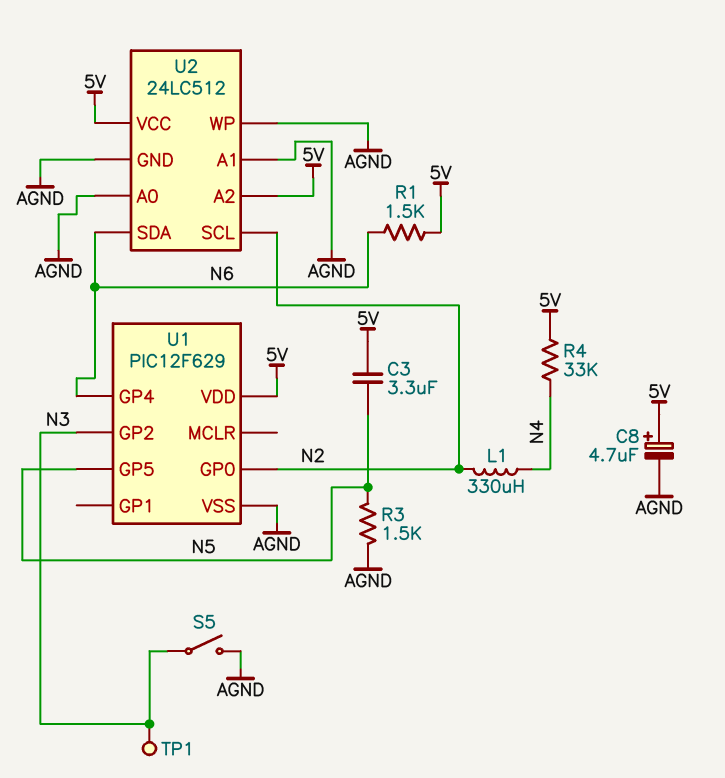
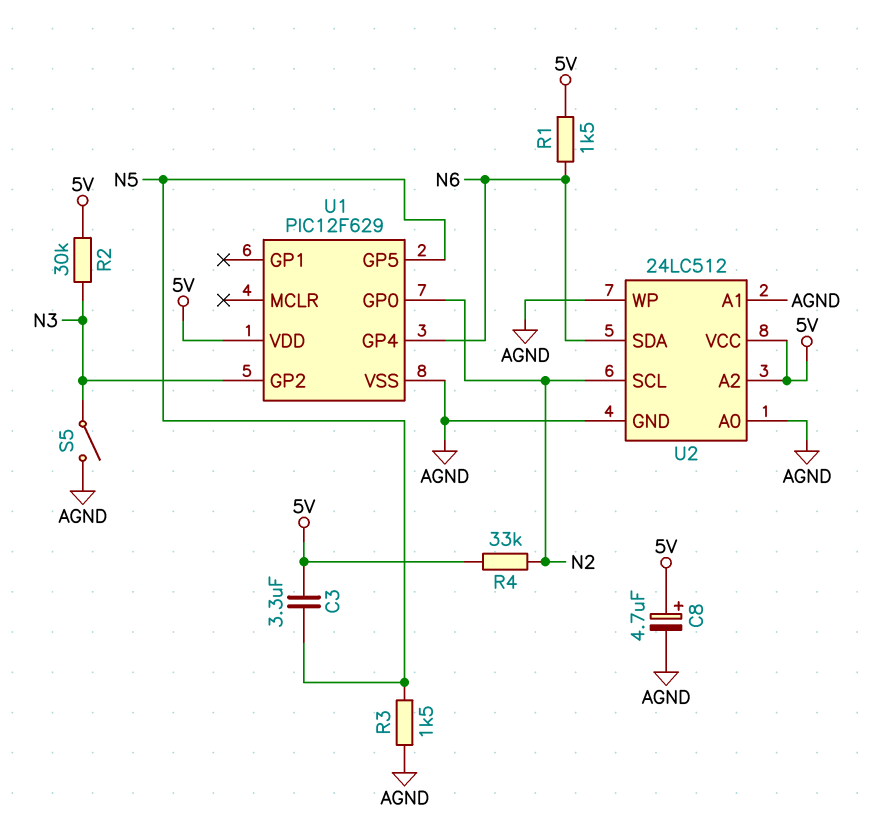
L1: 330uH (N2, N4) -> none
R2: none -> 30k (5V, N3)
R4: 33k (5V, N4) -> 33k (5V, N2)
TP1: test point (N3) -> none

